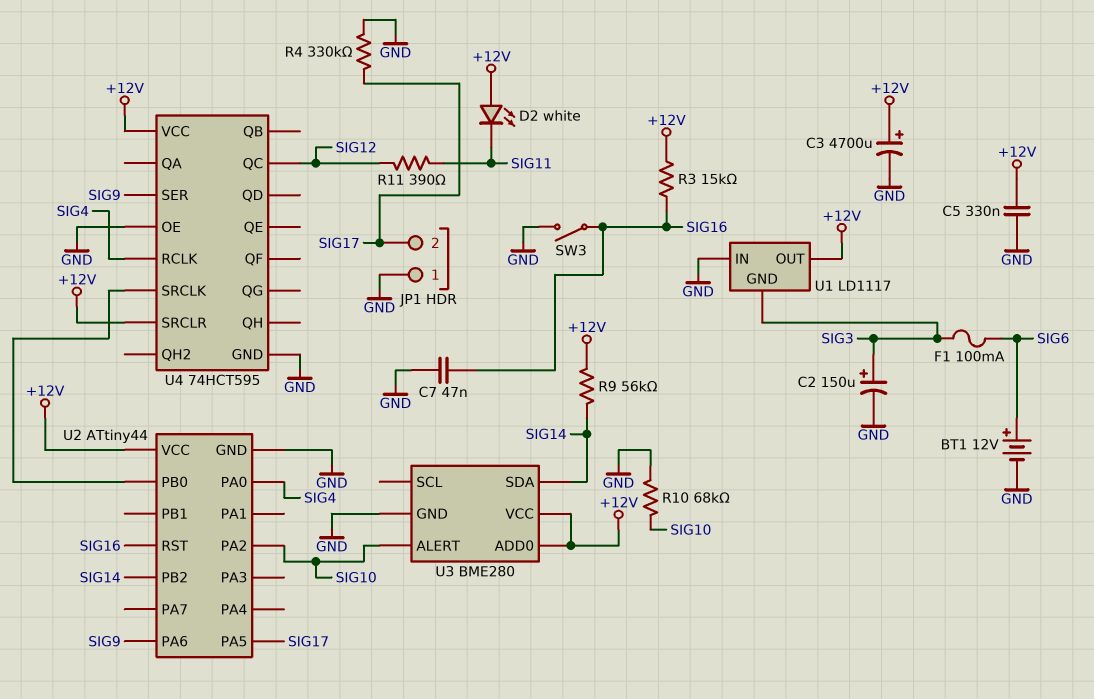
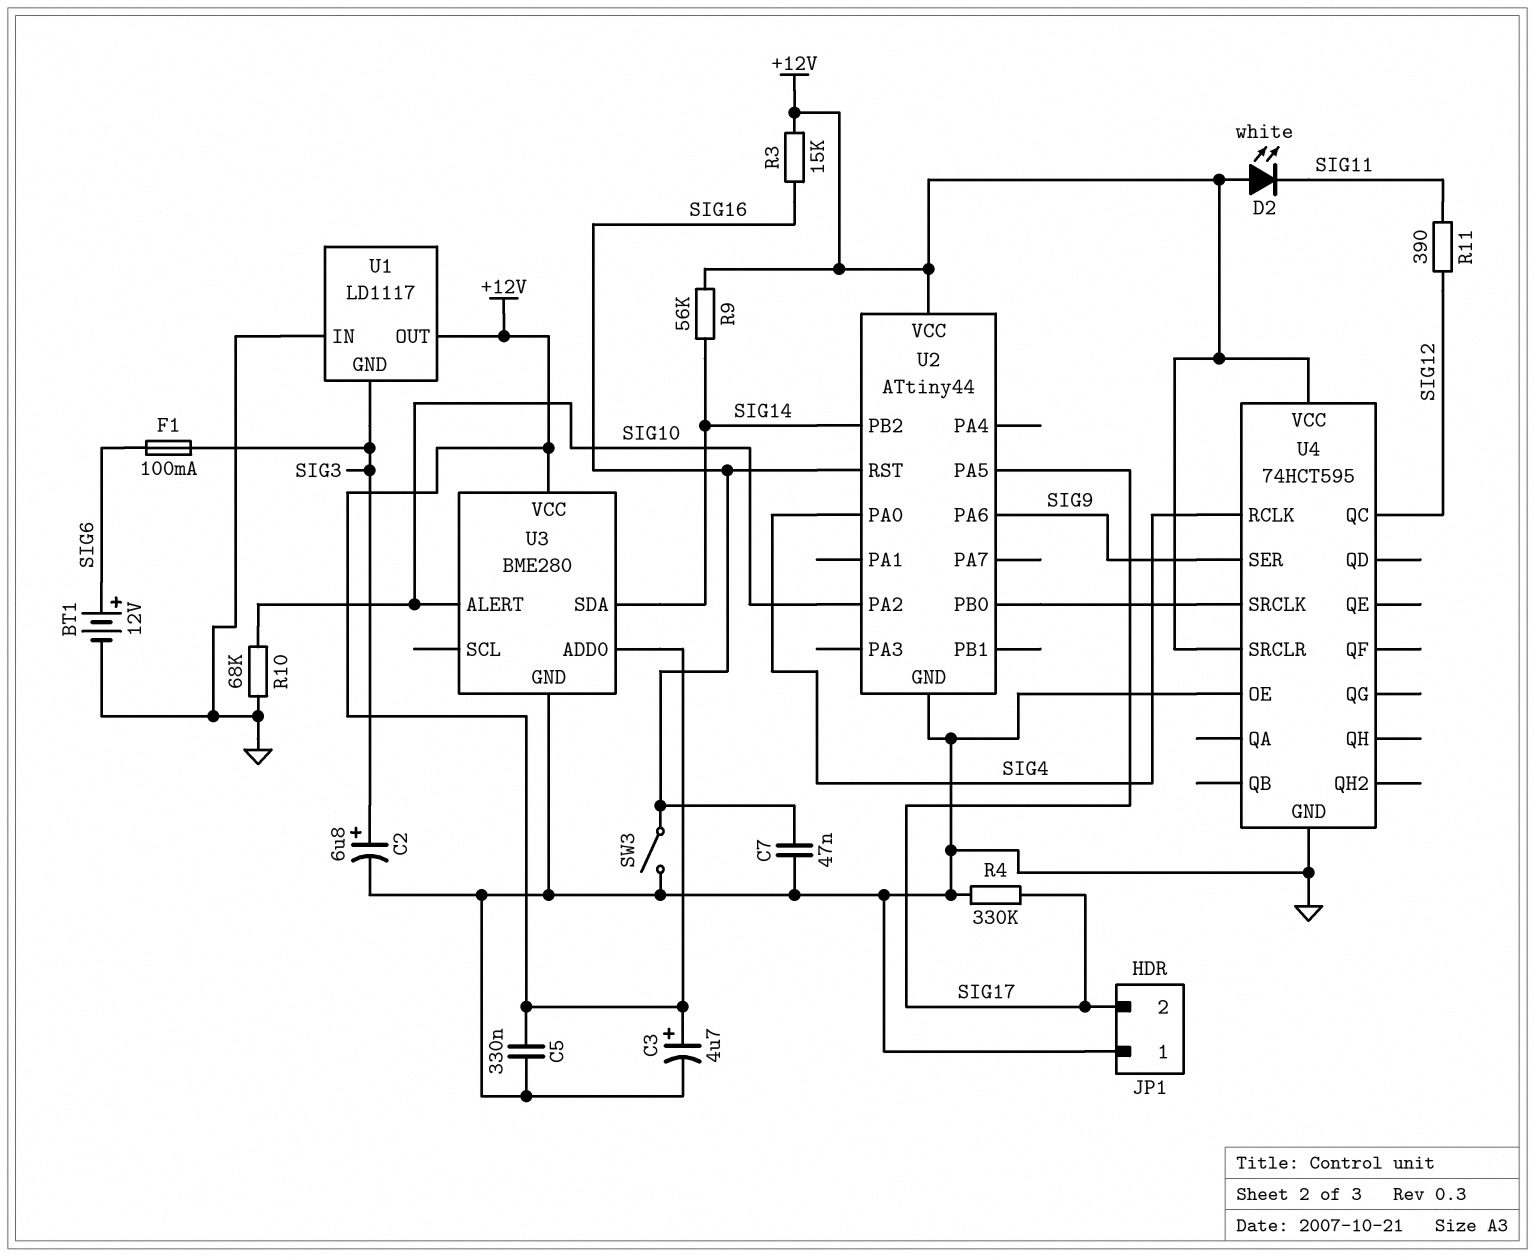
C2: 150uF (plus SIG3, minus GND) -> 6.8uF (plus SIG3, minus GND)
C3: 4700uF (plus +12V, minus GND) -> 4.7uF (plus +12V, minus GND)

